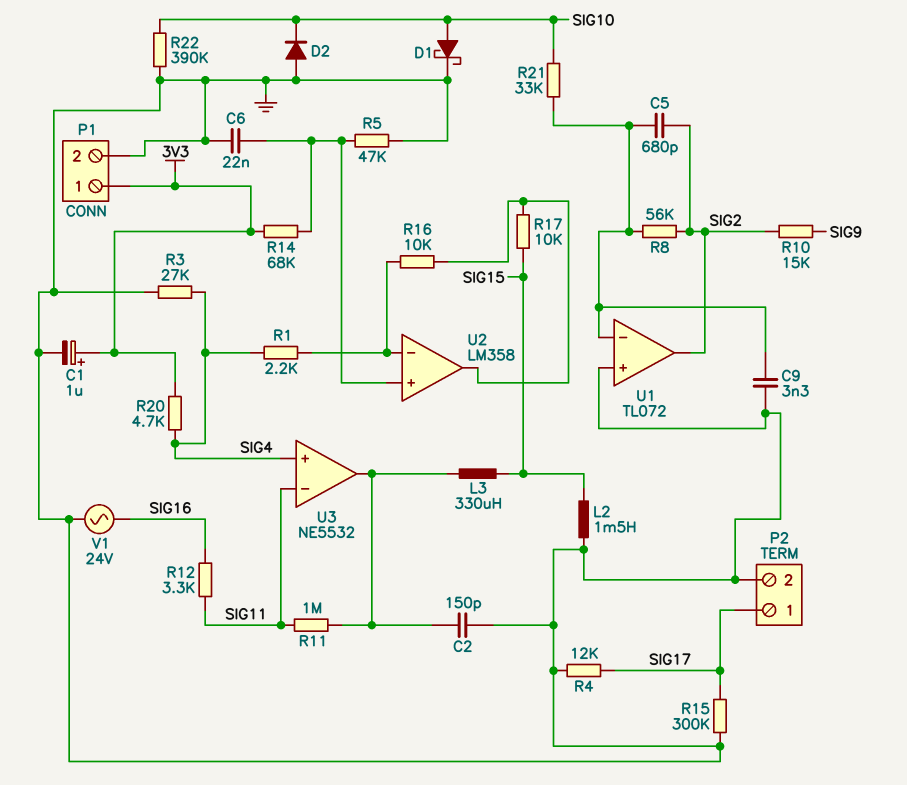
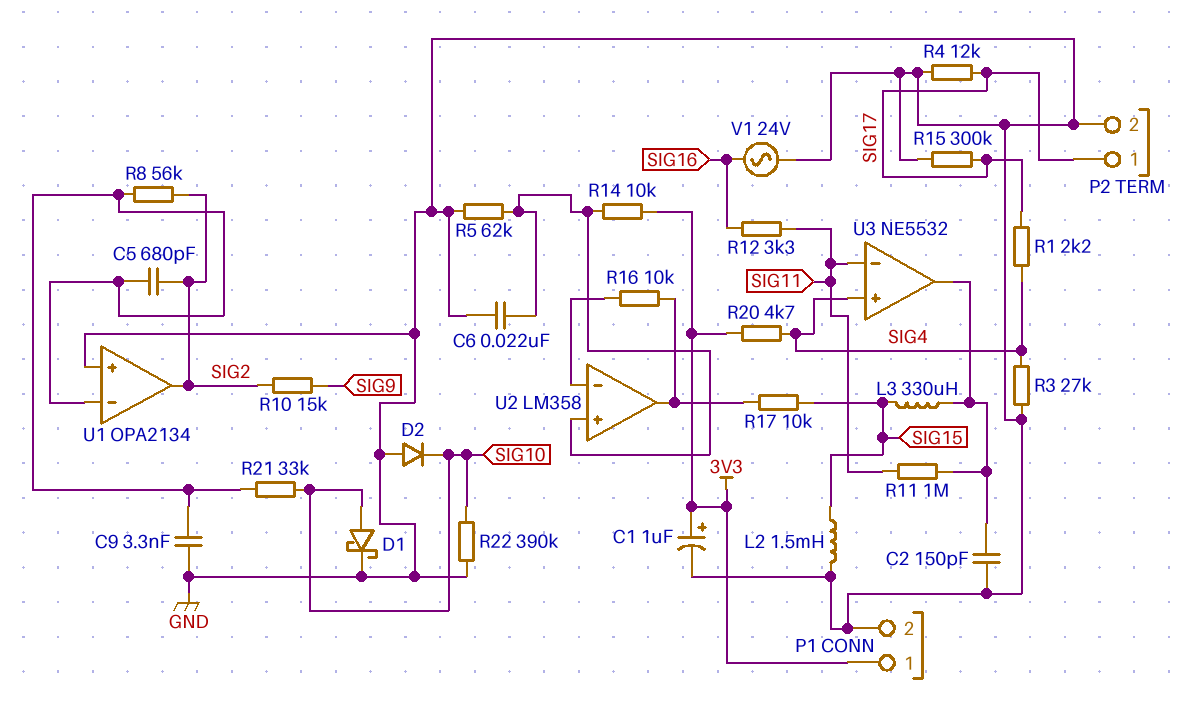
R1: 2.2k (SIG4, U2/in-) -> 2.2k (SIG4, SIG17)
R5: 47k (GND, U2/in+) -> 62k (GND, U2/in+)
R14: 68k (3V3, U2/in+) -> 10k (3V3, U2/in+)
U1: TL072 -> OPA2134

